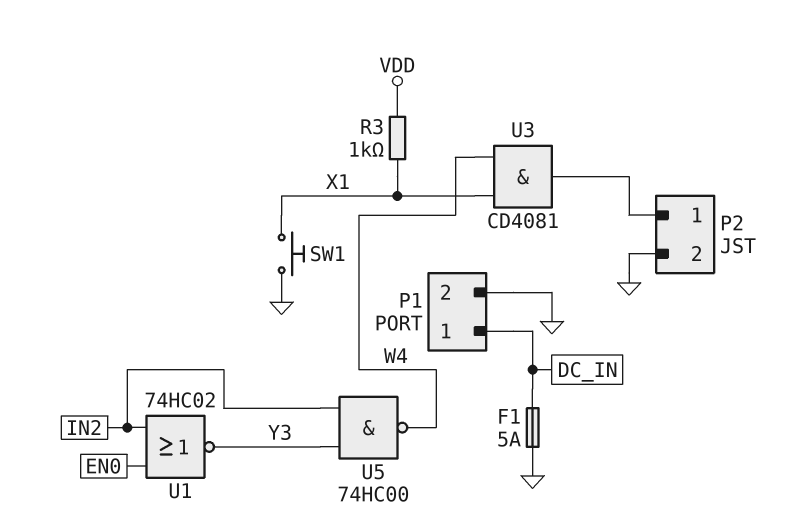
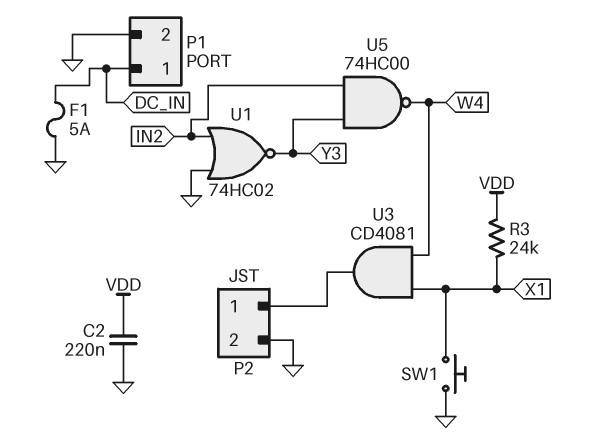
C2: none -> 220nF (GND, VDD)
R3: 1k (VDD, X1) -> 24k (VDD, X1)
U1: NOR 74HC02 (in EN0, in IN2, out Y3) -> NOR 74HC02 (in GND, in IN2, out Y3)

